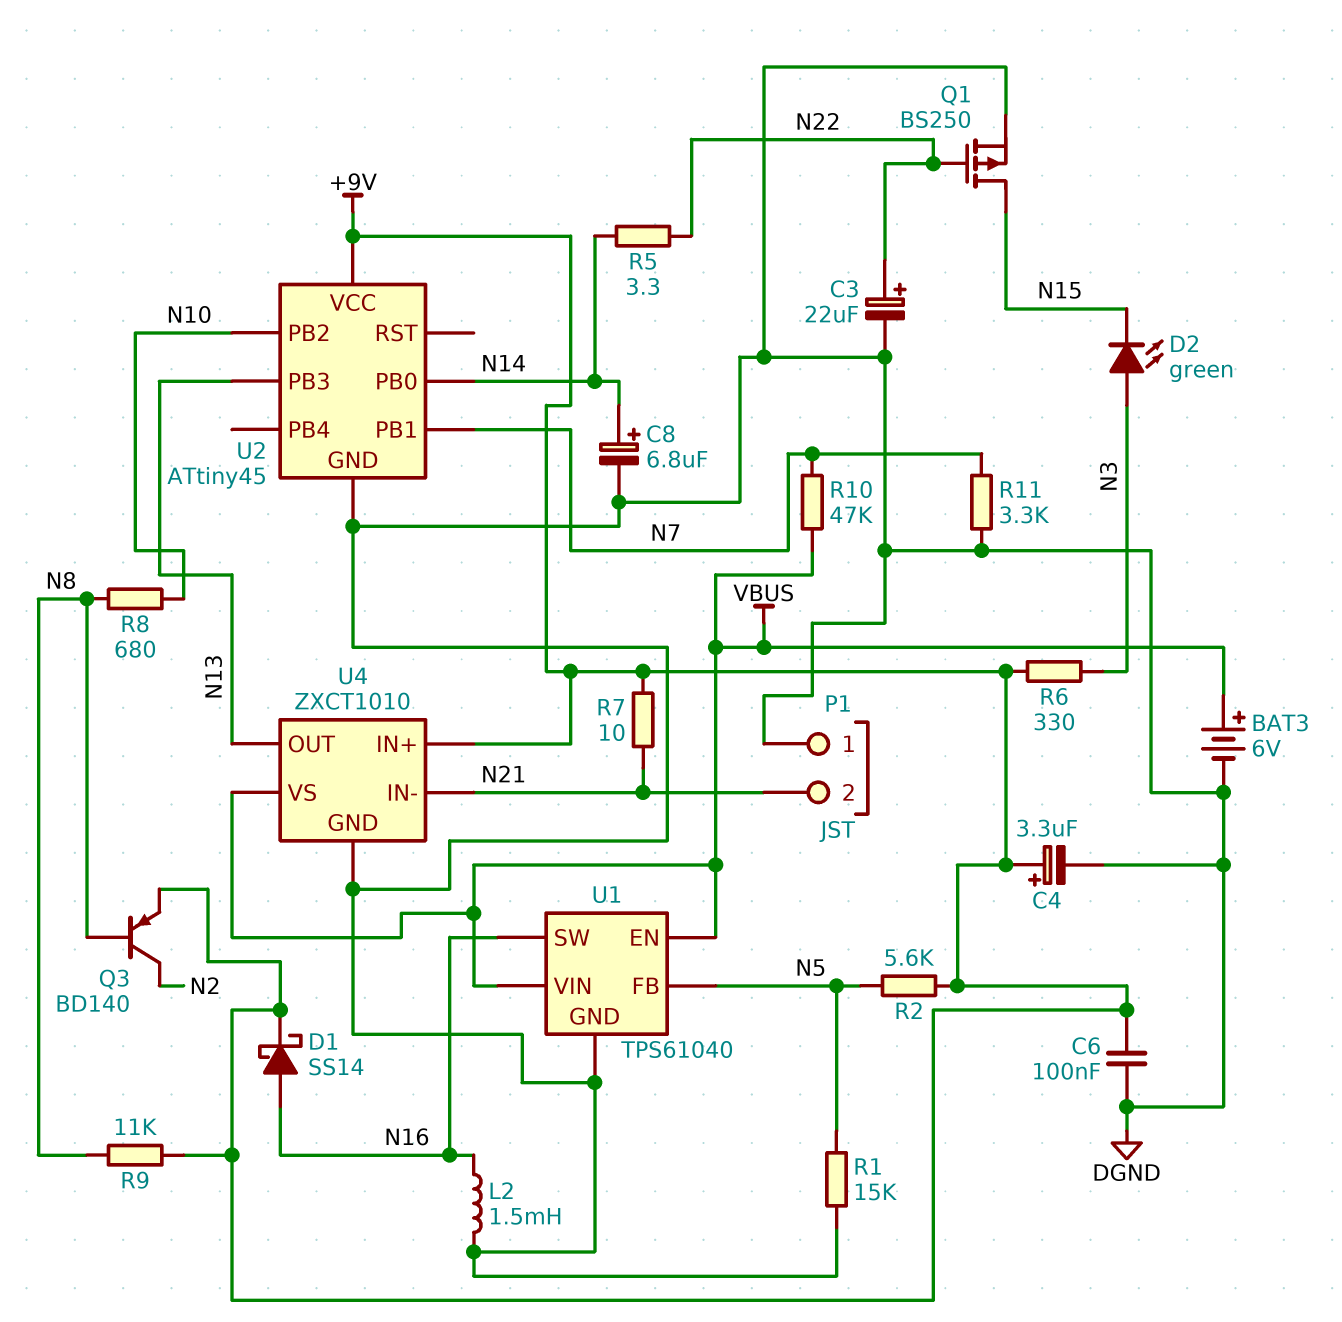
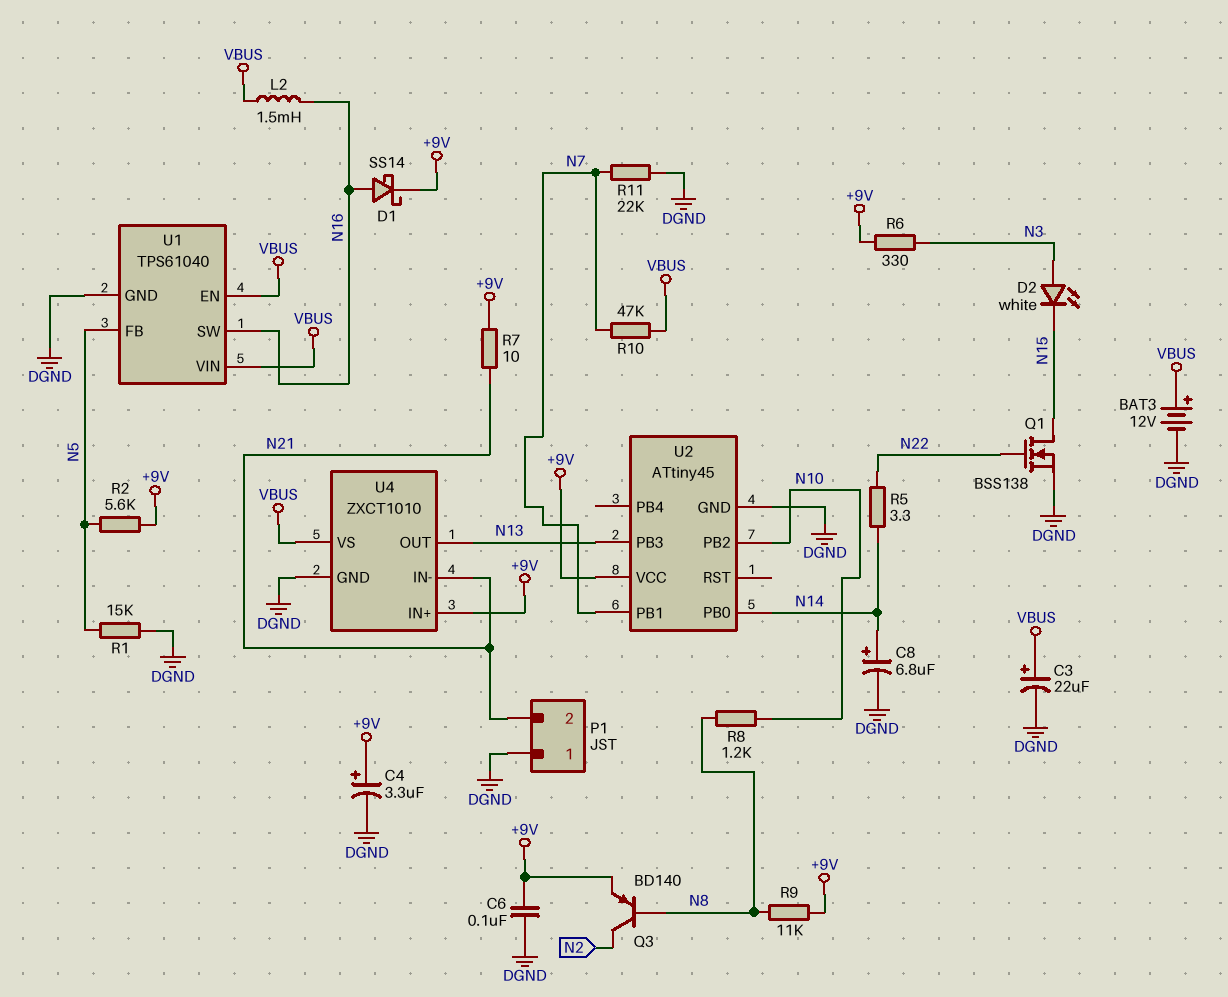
BAT3: 6V (plus VBUS, minus DGND) -> 12V (plus VBUS, minus DGND)
C3: 22uF (plus N22, minus DGND) -> 22uF (plus VBUS, minus DGND)
D2: LED green (A N3, K N15) -> LED white (A N3, K N15)
L2: 1.5mH (DGND, N16) -> 1.5mH (N16, VBUS)
Q1: PMOS BS250 (G N22, D N15, S DGND) -> NMOS BSS138 (G N22, D N15, S DGND)
R8: 680 (N8, N10) -> 1.2k (N8, N10)
R11: 3.3k (DGND, N7) -> 22k (DGND, N7)

